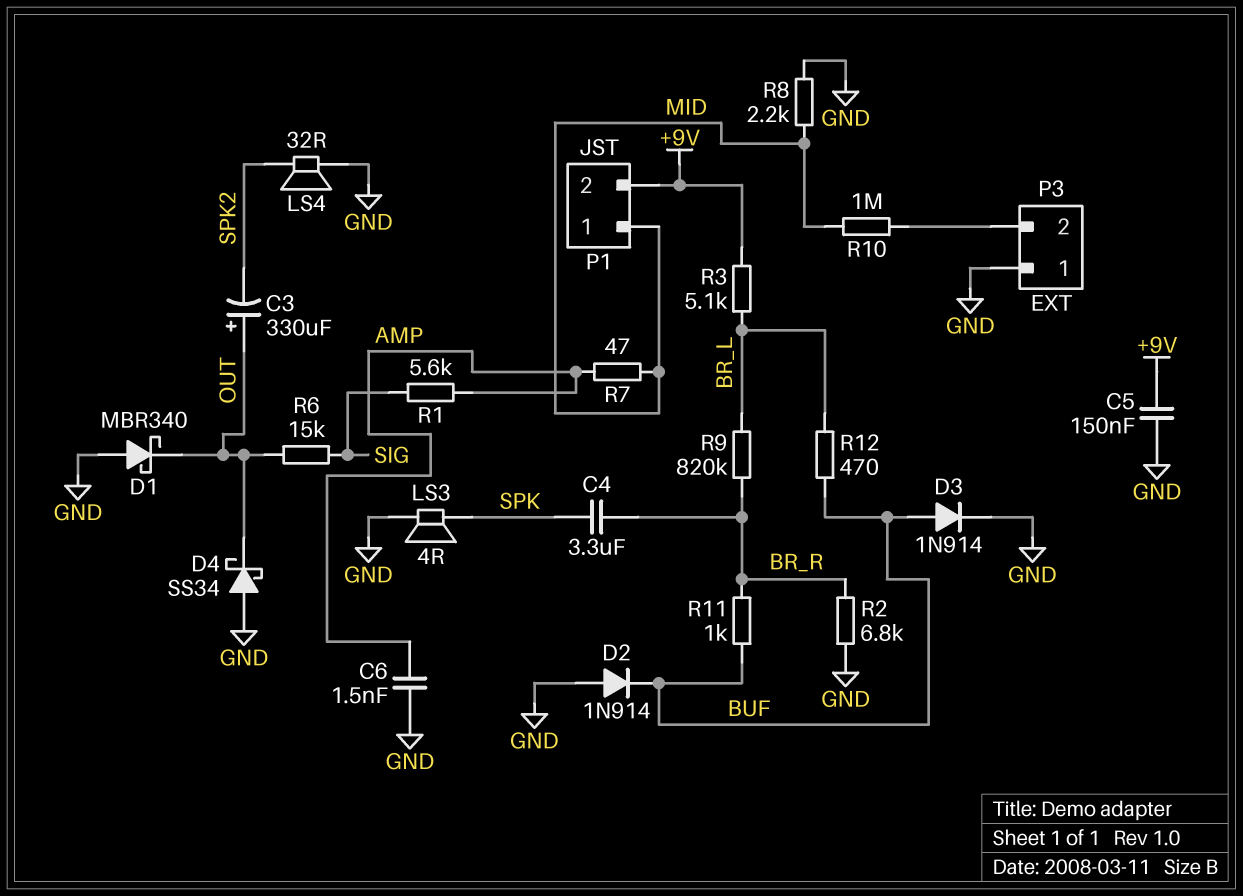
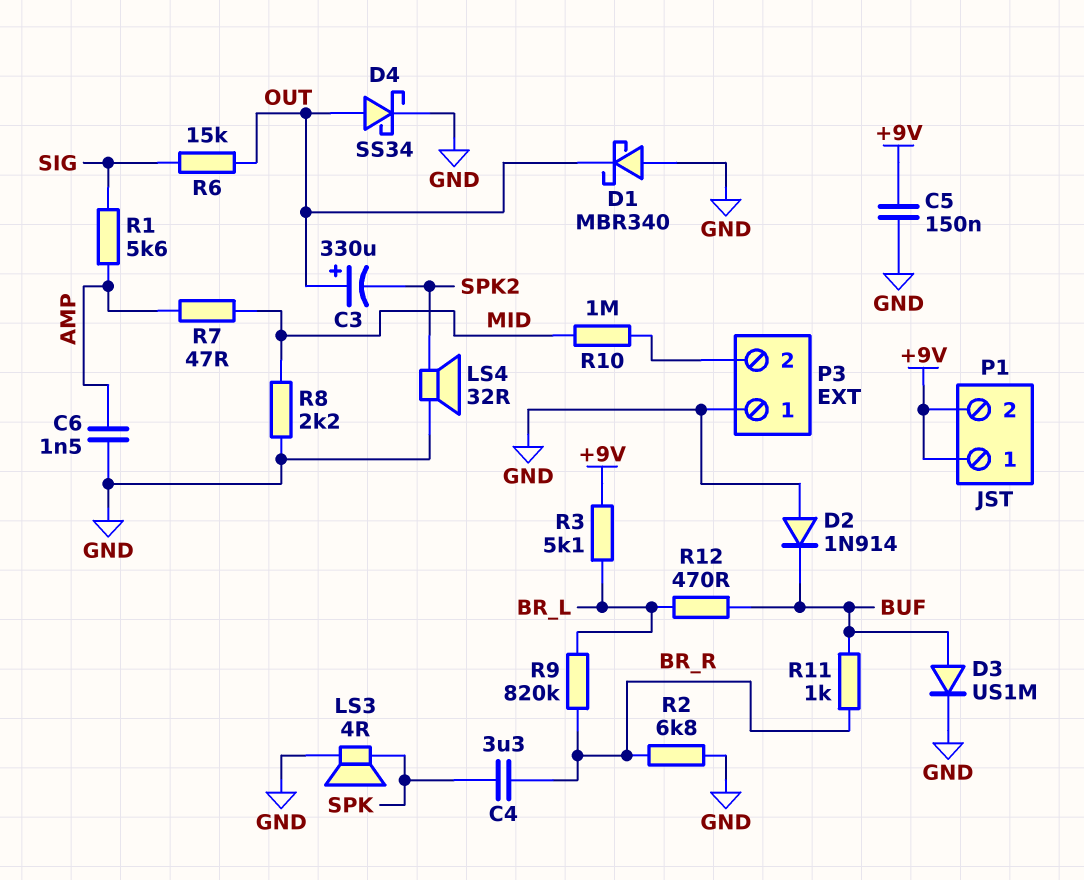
D3: diode 1N914 (A BUF, K GND) -> diode US1M (A BUF, K GND)
D4: schottky SS34 (A GND, K OUT) -> schottky SS34 (A OUT, K GND)
P1 pin 1: MID -> +9V

